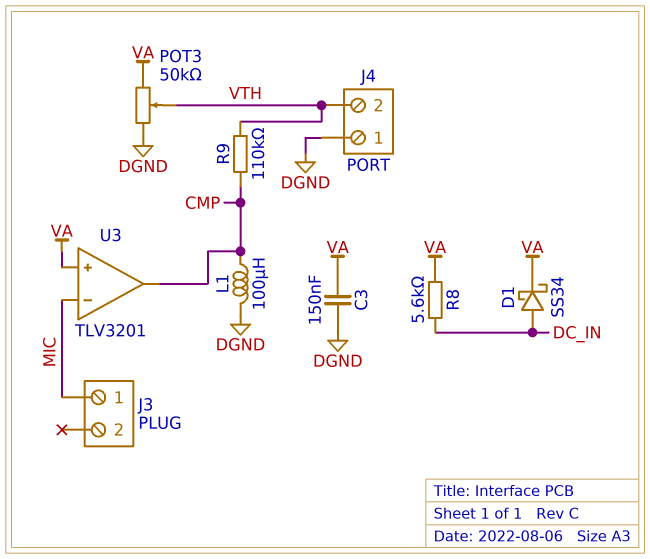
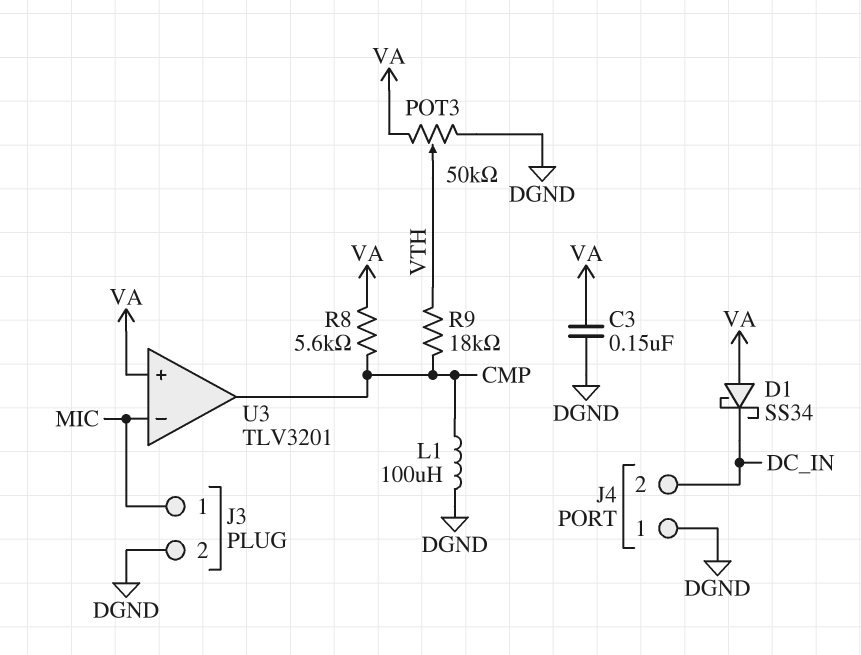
D1: schottky SS34 (A DC_IN, K VA) -> schottky SS34 (A VA, K DC_IN)
J3 pin 2: none -> DGND
J4 pin 2: VTH -> DC_IN
R8: 5.6k (DC_IN, VA) -> 5.6k (CMP, VA)
R9: 110k (CMP, VTH) -> 18k (CMP, VTH)

